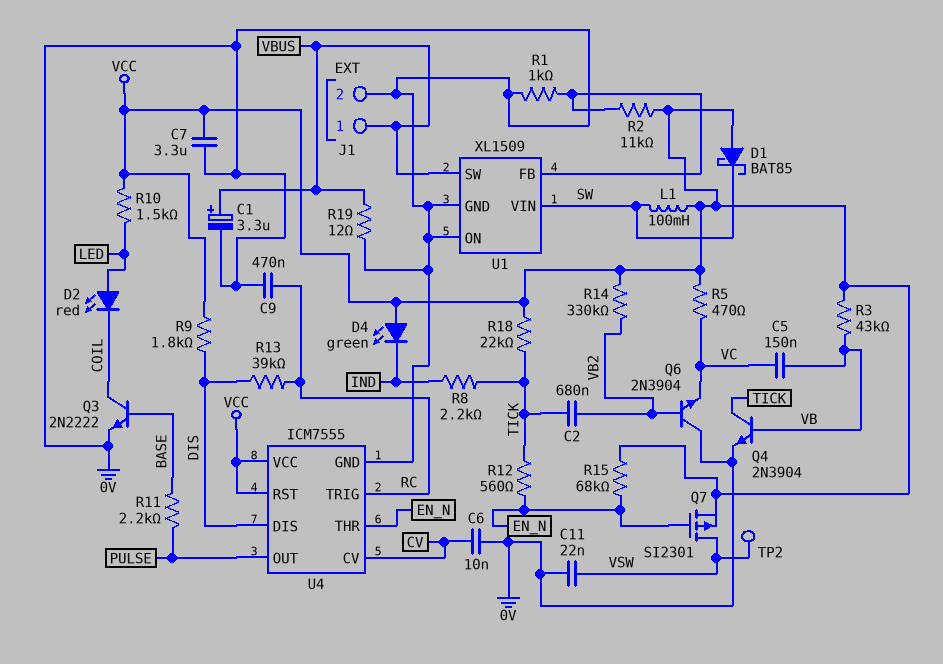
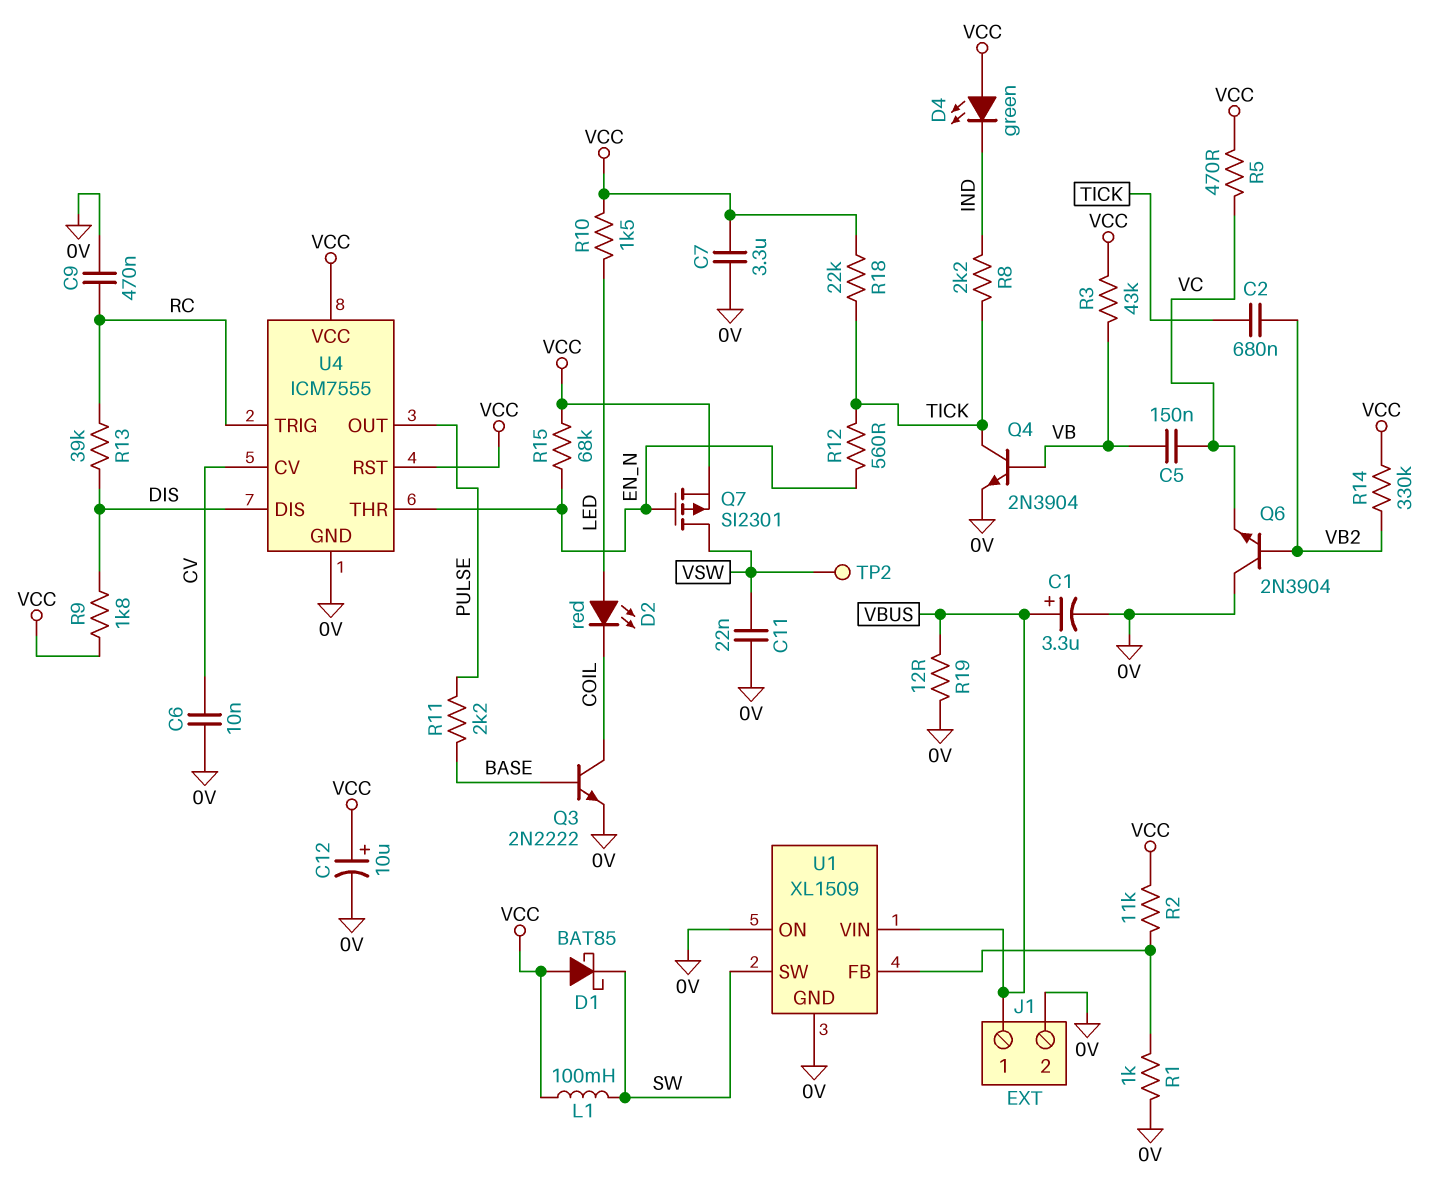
C12: none -> 10uF (plus VCC, minus 0V)
U1 pin SW: VBUS -> SW
U1 pin VIN: SW -> VBUS

